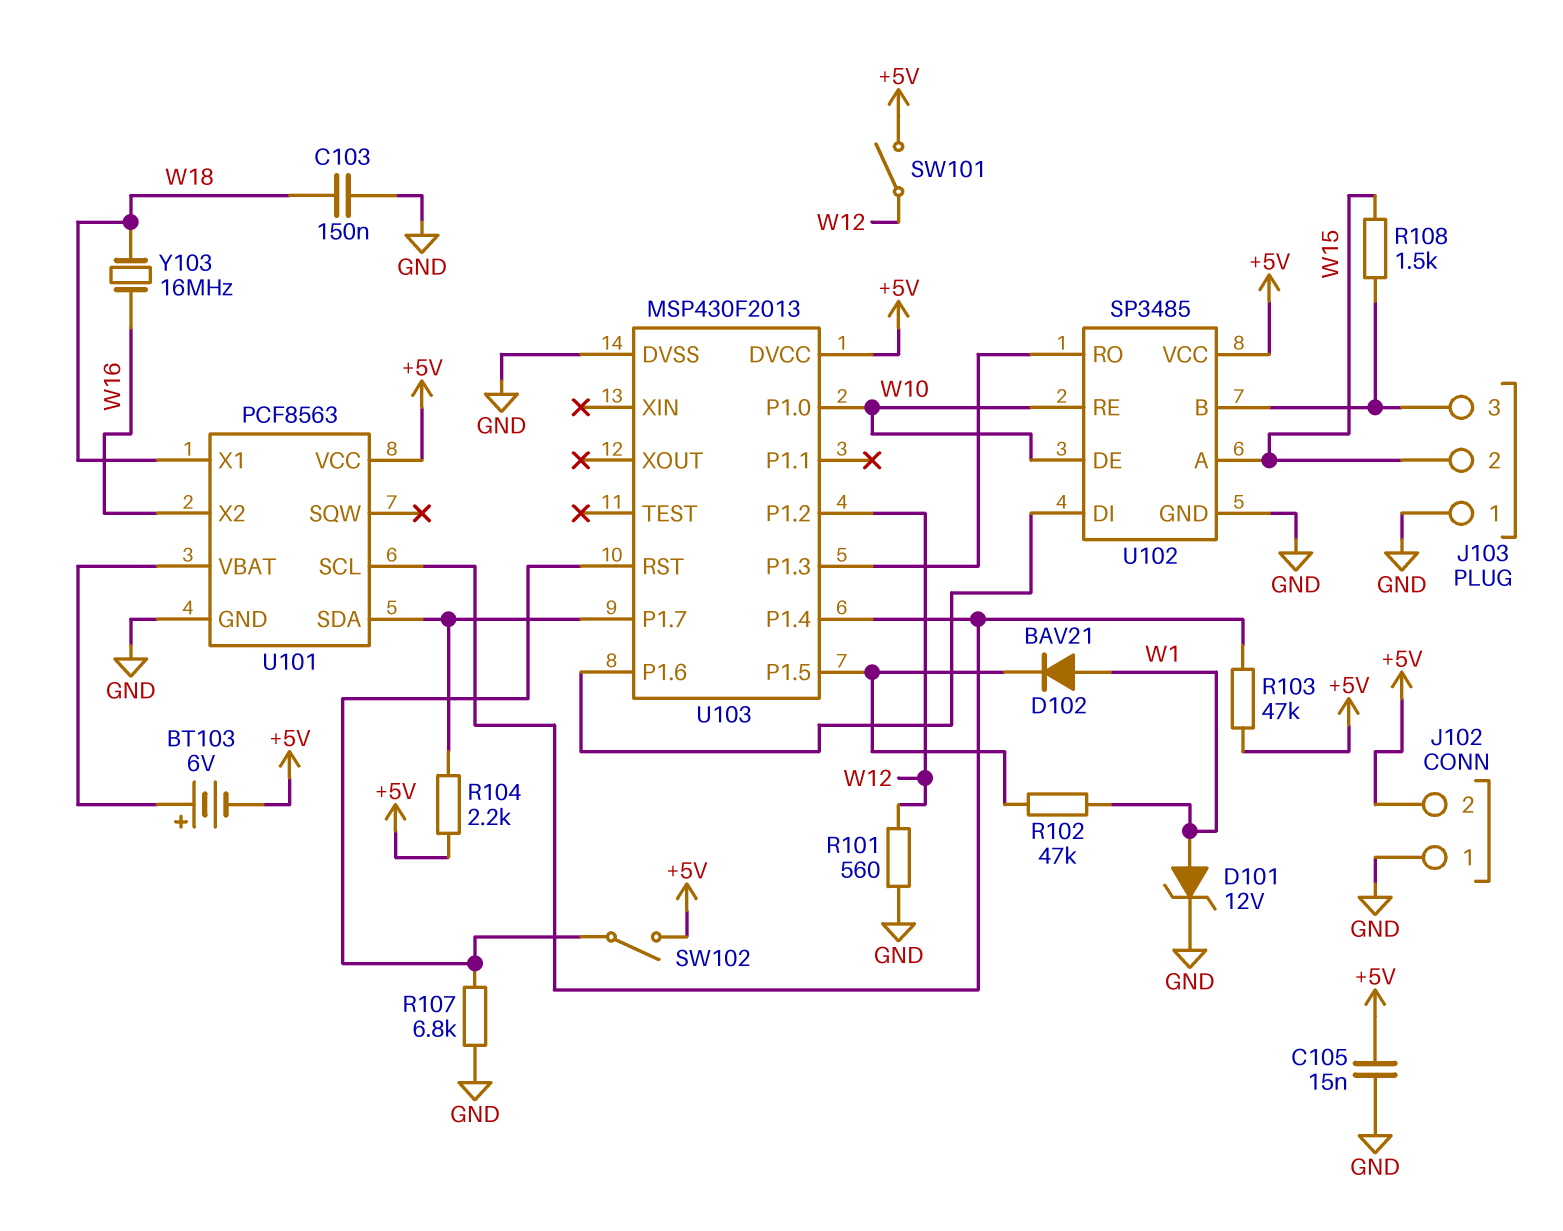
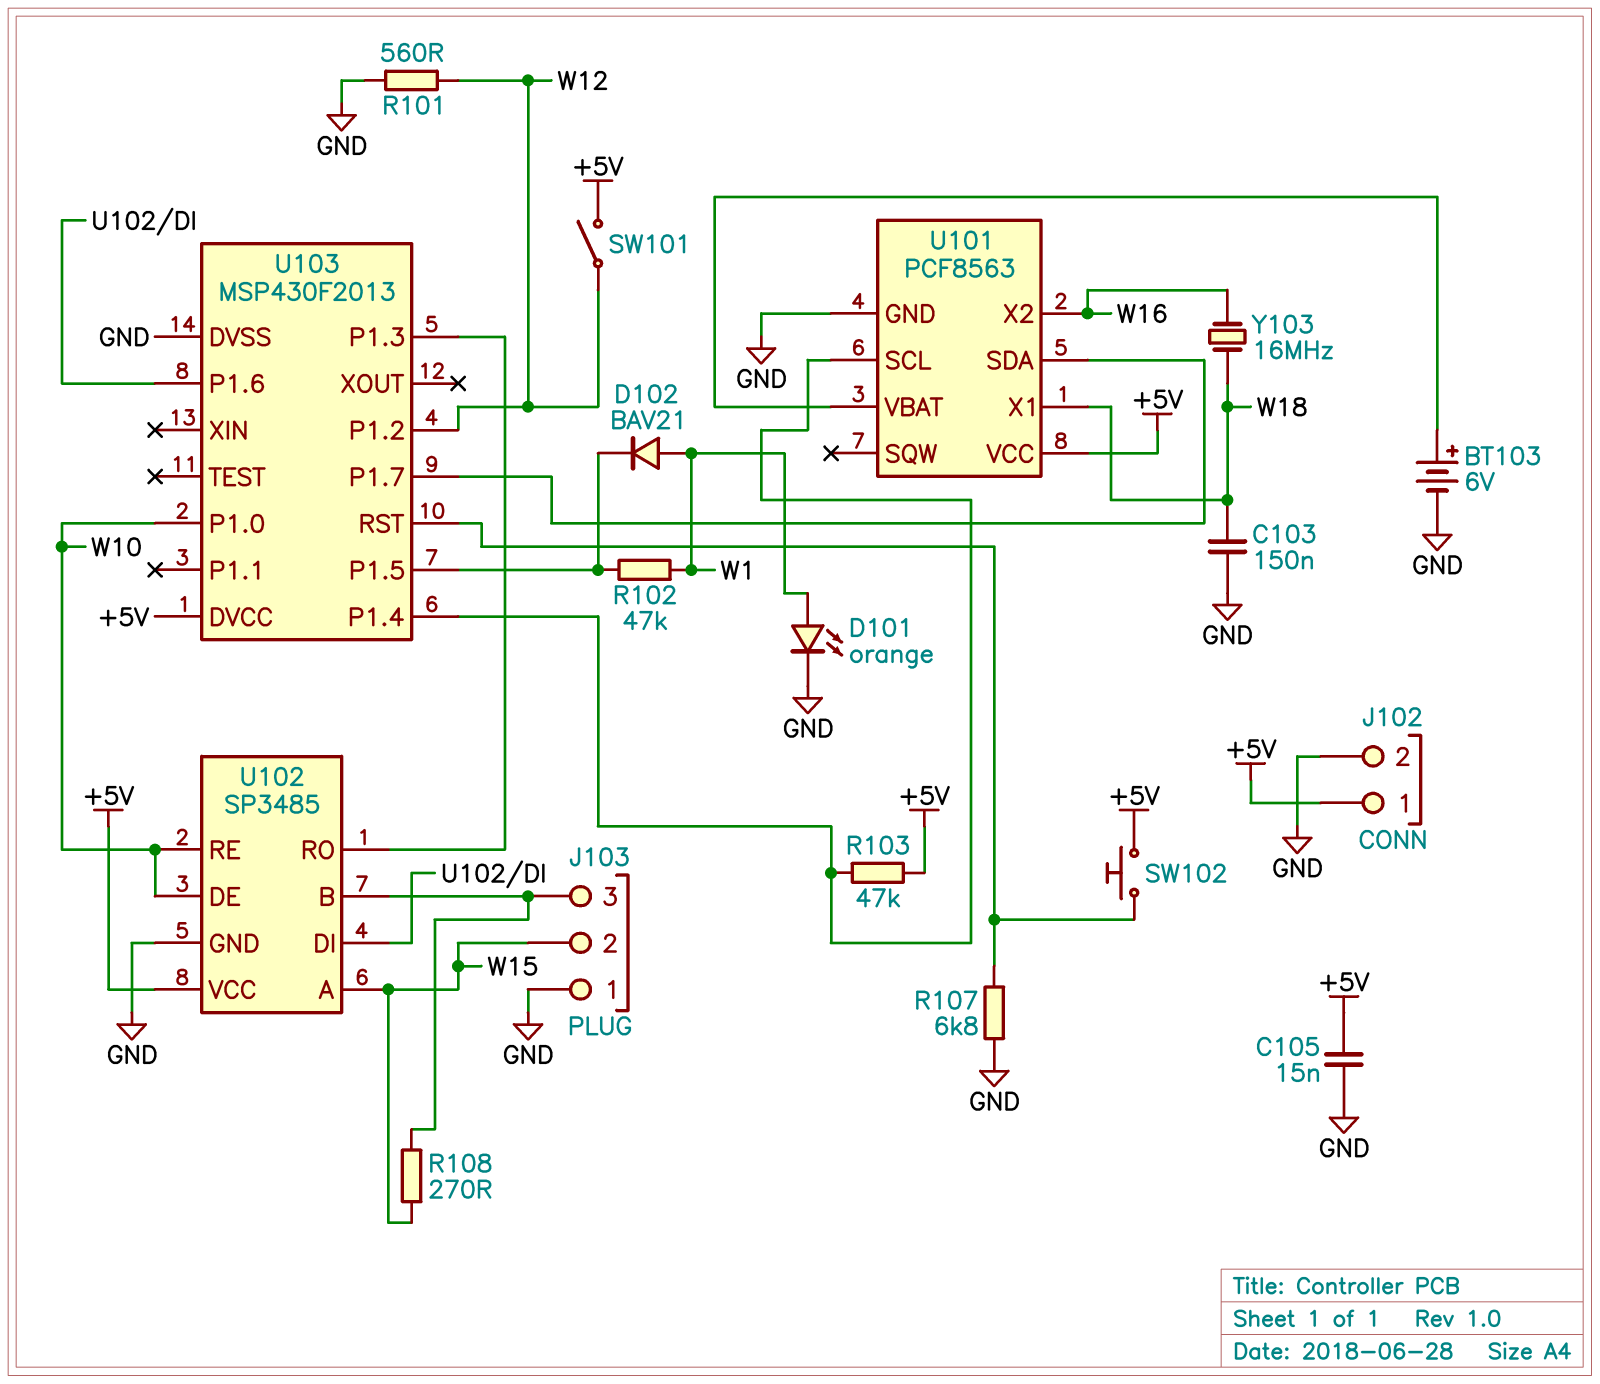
BT103: 6V (plus U101/VBAT, minus +5V) -> 6V (plus U101/VBAT, minus GND)
D101: zener 12V (A W1, K GND) -> LED orange (A W1, K GND)
J102 pin 1: GND -> +5V
J102 pin 2: +5V -> GND
R104: 2.2k (+5V, U101/SDA) -> none
R108: 1.5k (J103/3, W15) -> 270 (J103/3, W15)
SW102: switch (+5V, U103/RST) -> button (+5V, U103/RST)

